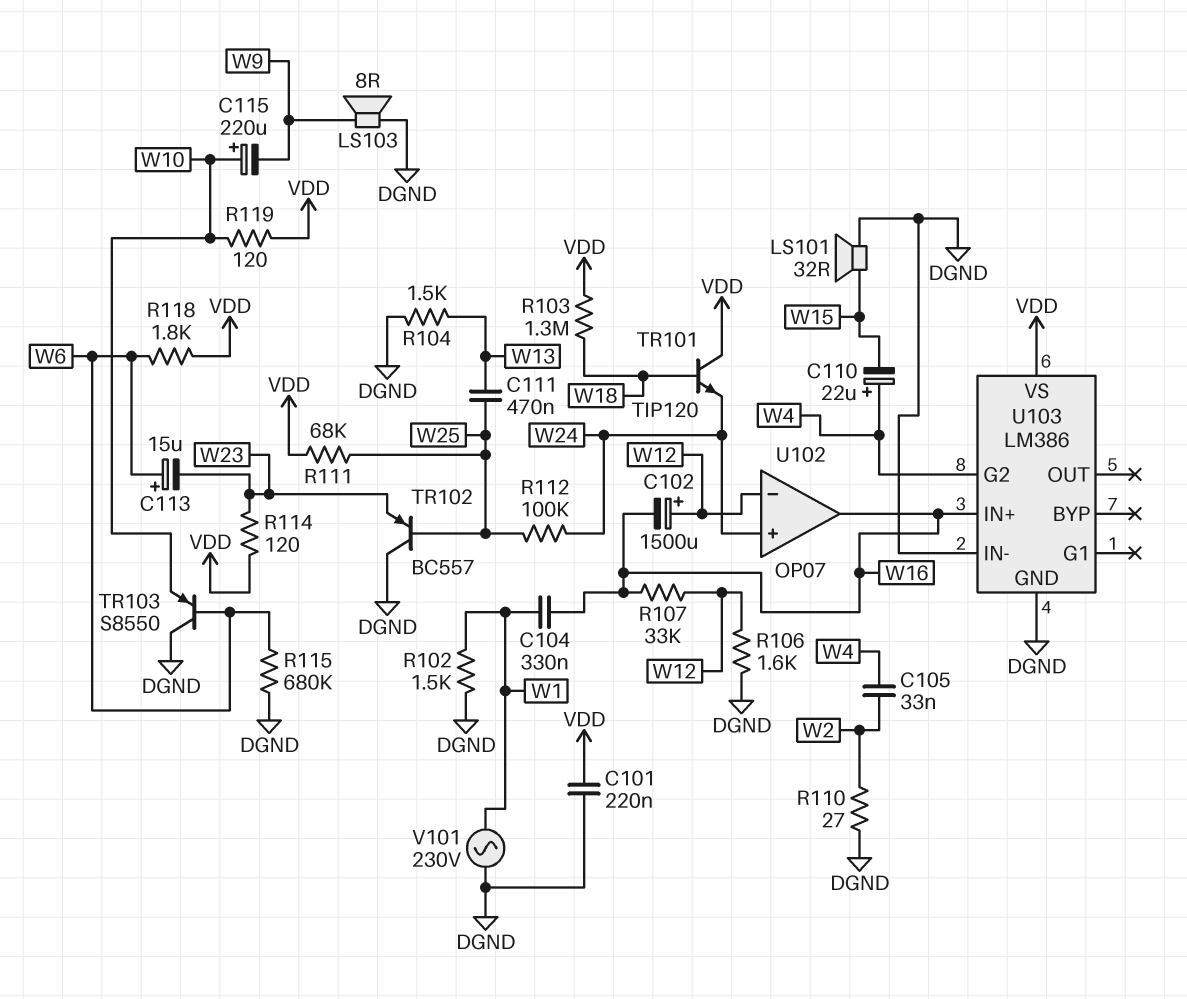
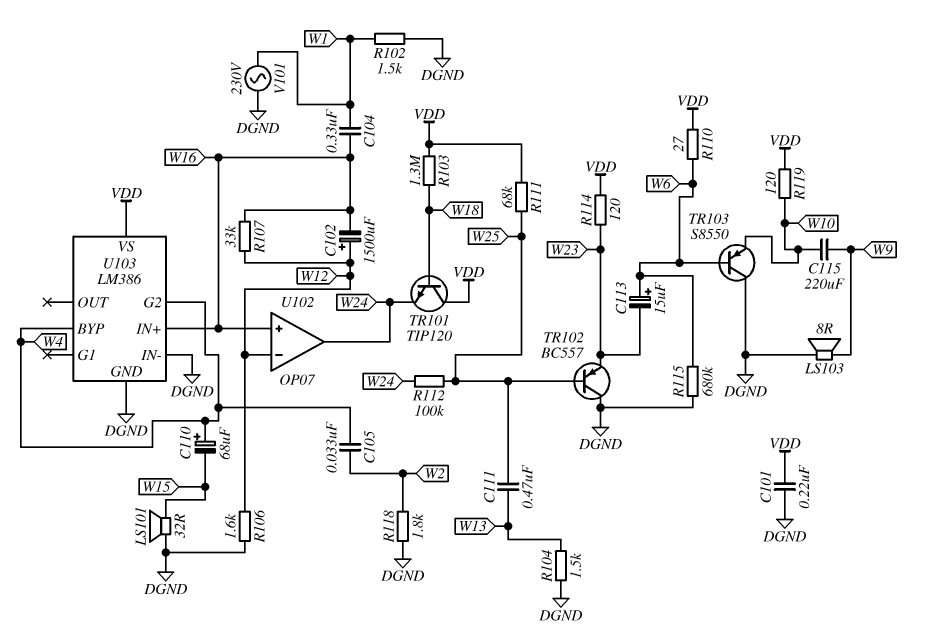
C110: 22uF (plus W4, minus W15) -> 68uF (plus W4, minus W15)
C115: 220uF (plus W10, minus W9) -> 220uF (W9, W10)
R110: 27 (DGND, W2) -> 27 (VDD, W6)
R118: 1.8k (VDD, W6) -> 1.8k (DGND, W2)
U102 pin in+: W24 -> W16
U102 pin out: W16 -> W24
U103 pin BYP: none -> W4

